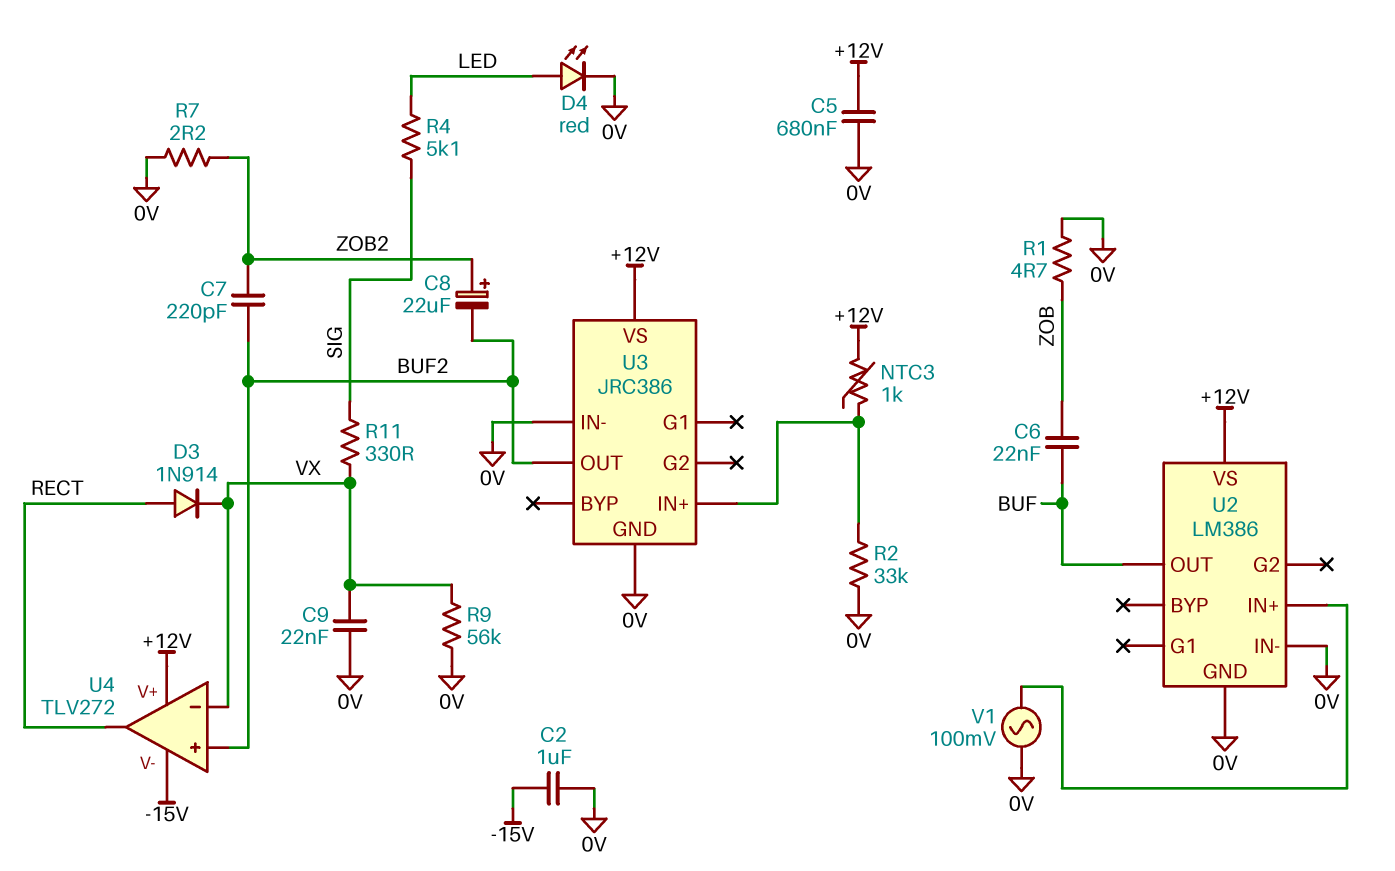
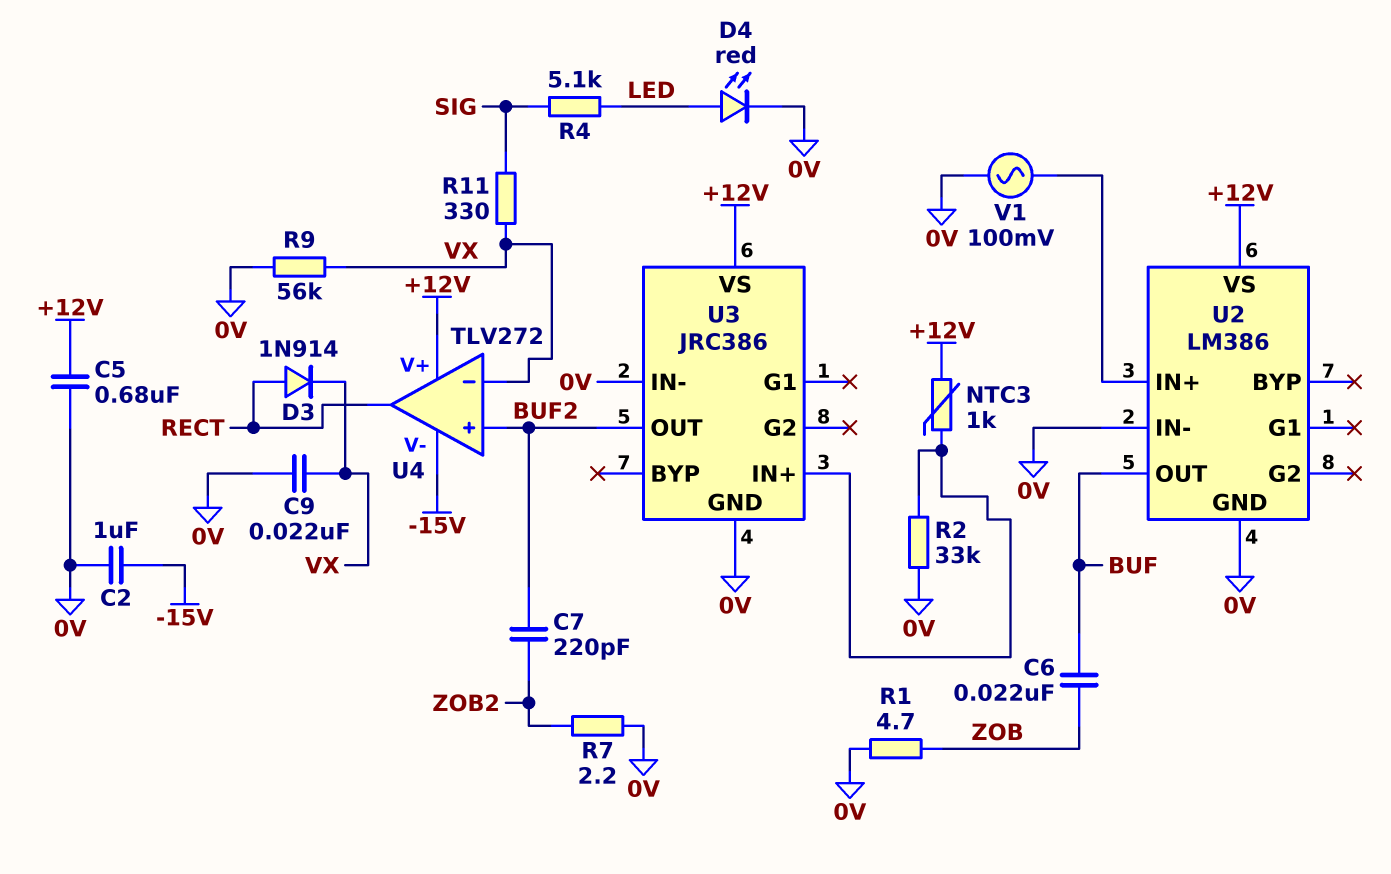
C8: 22uF (plus ZOB2, minus BUF2) -> none

